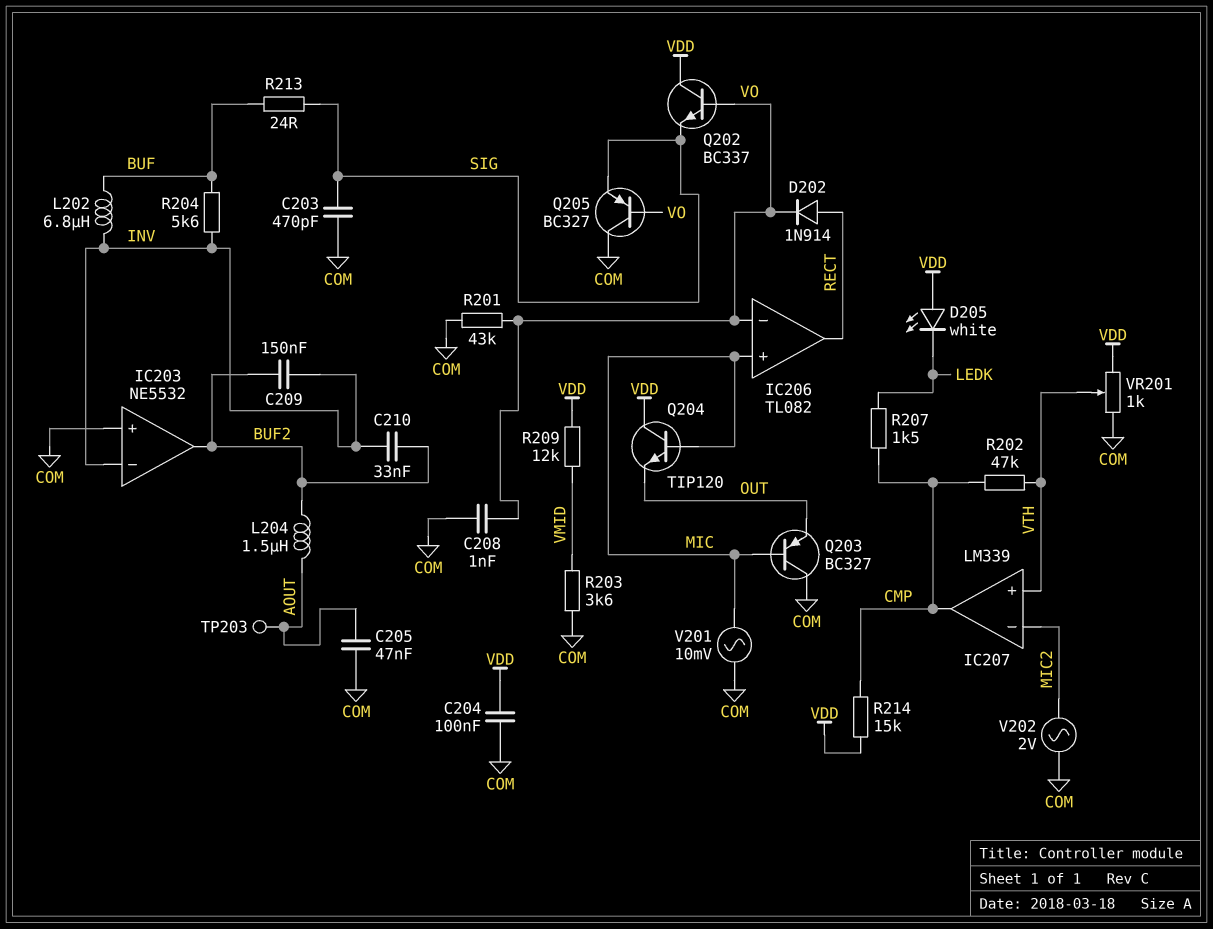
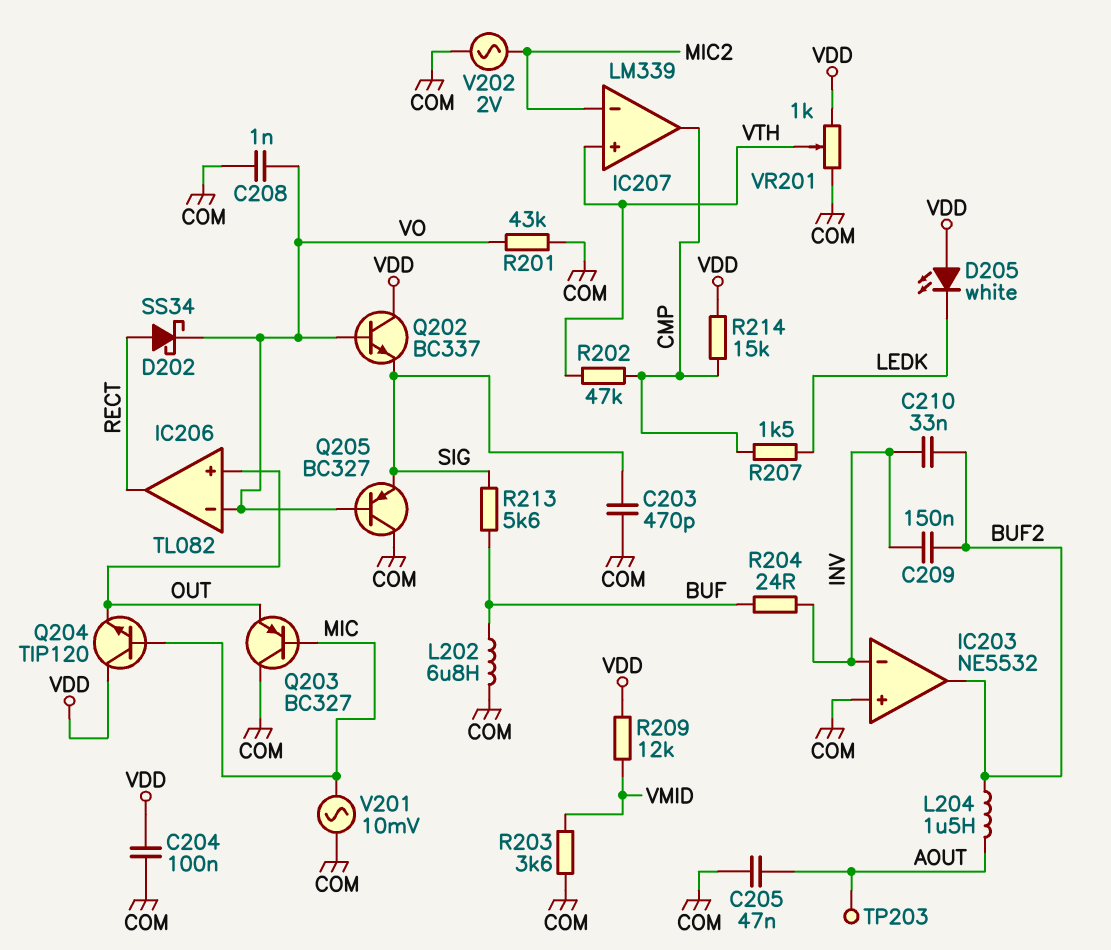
D202: diode 1N914 (A RECT, K VO) -> schottky SS34 (A RECT, K VO)
IC206 pin in+: MIC -> OUT
L202: 6.8uH (BUF, INV) -> 6.8uH (BUF, COM)
R204: 5.6k (BUF, INV) -> 24 (BUF, INV)
R213: 24 (BUF, SIG) -> 5.6k (BUF, SIG)

